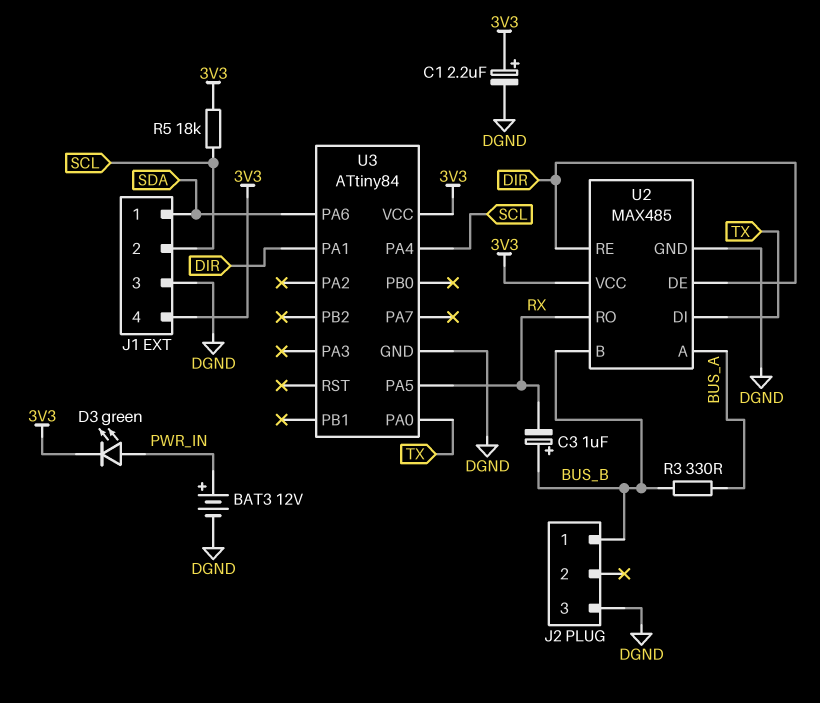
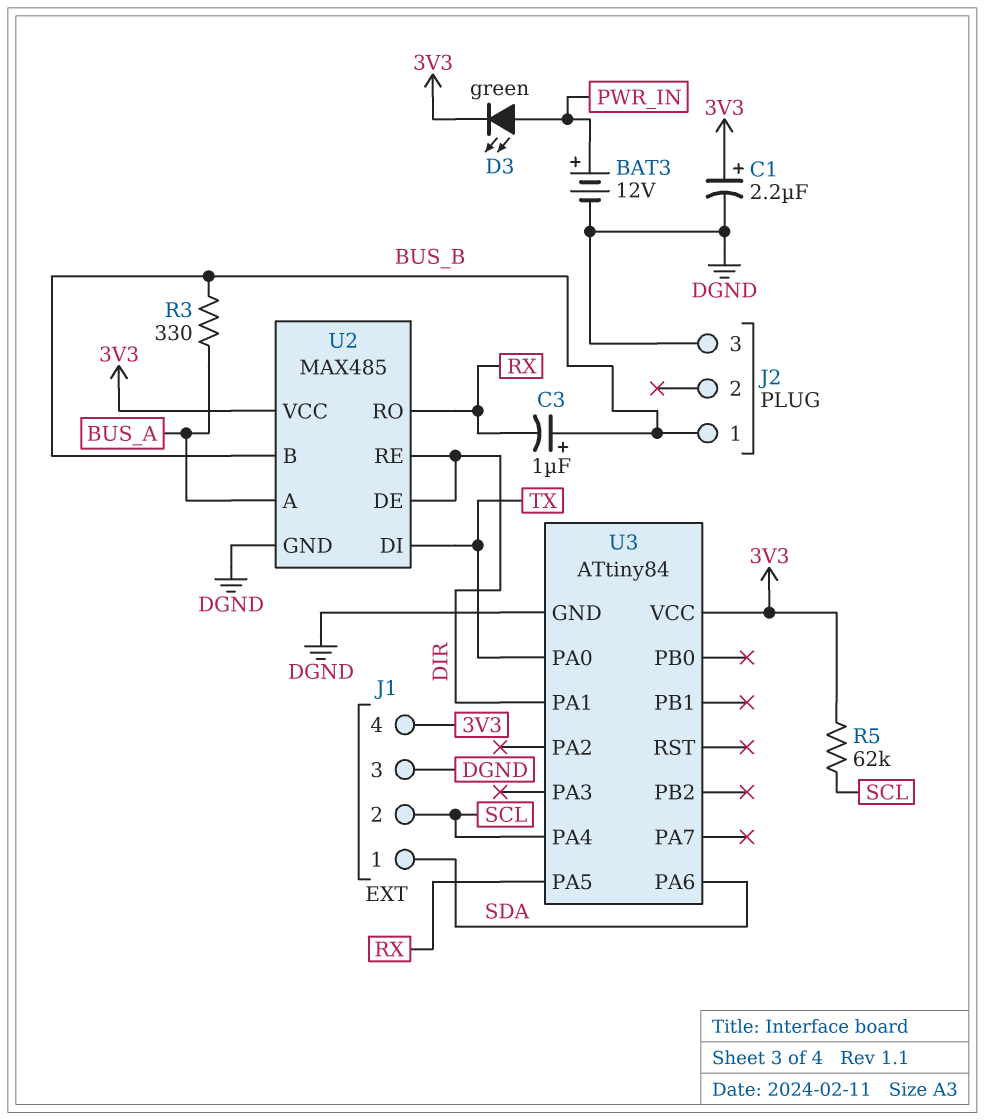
R5: 18k (3V3, SCL) -> 62k (3V3, SCL)

